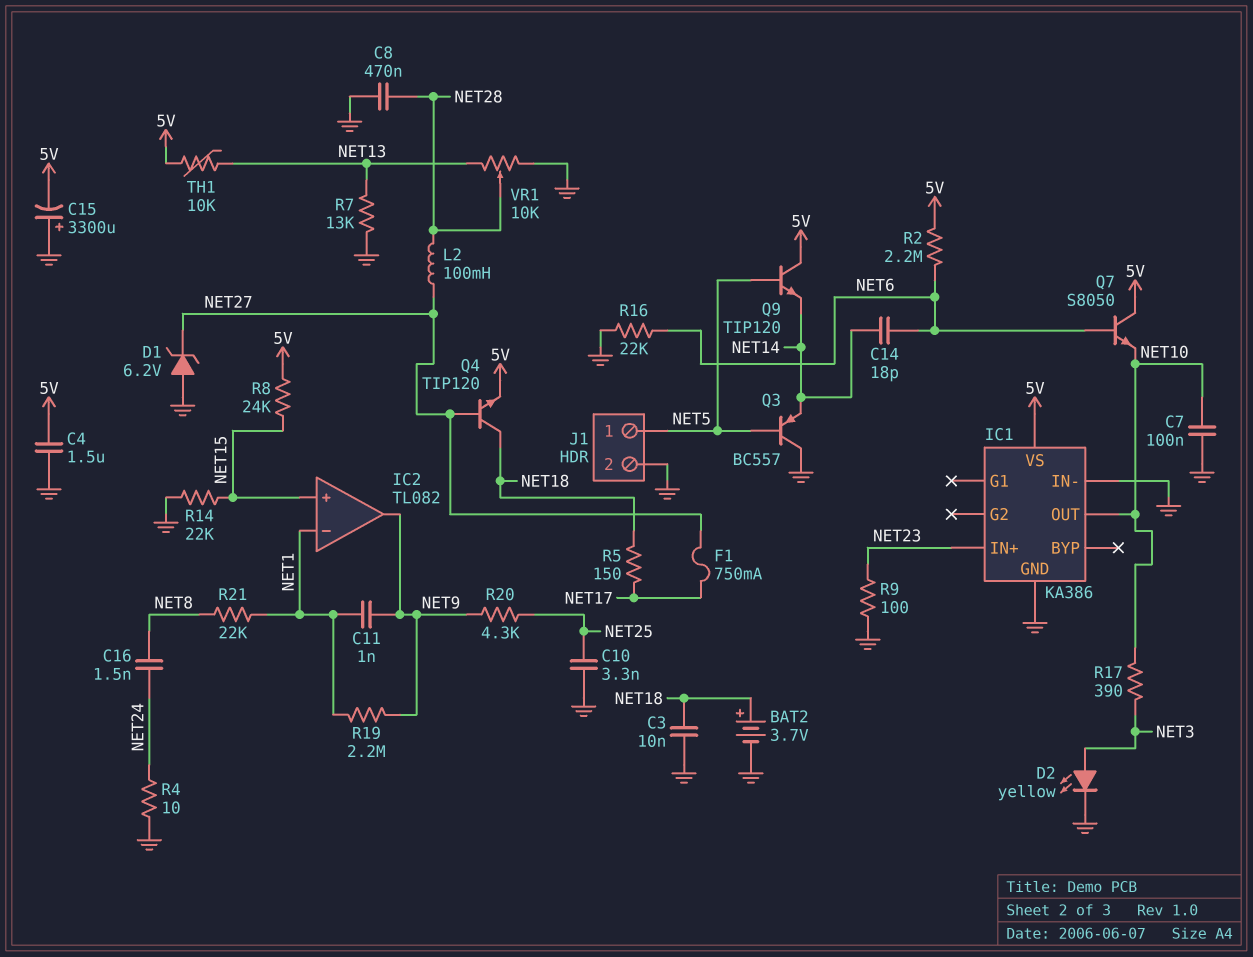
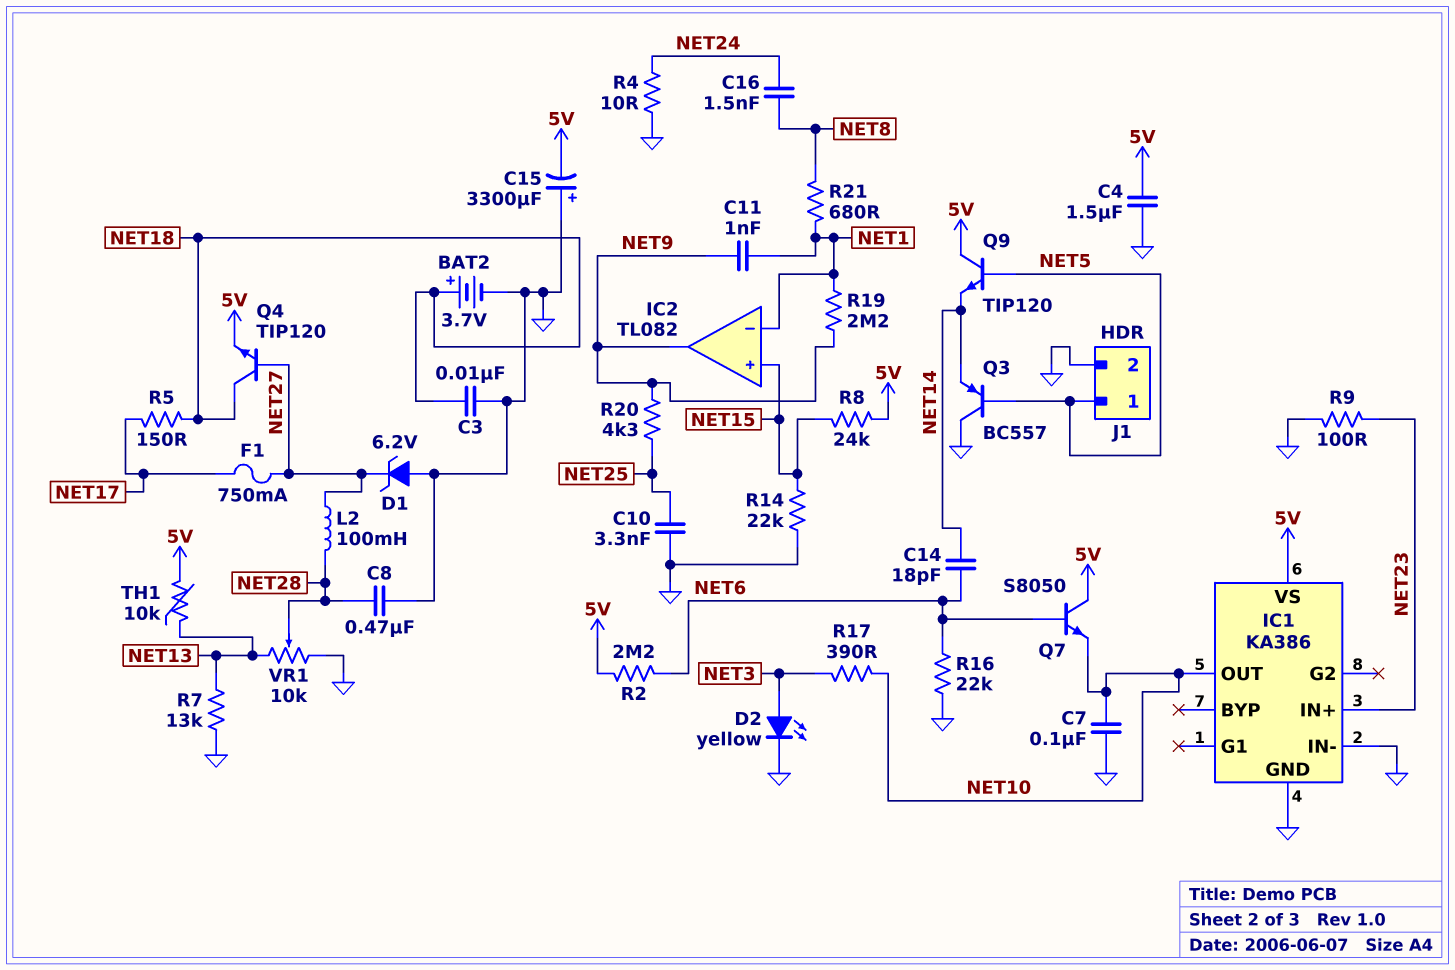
R21: 22k (NET1, NET8) -> 680 (NET1, NET8)

